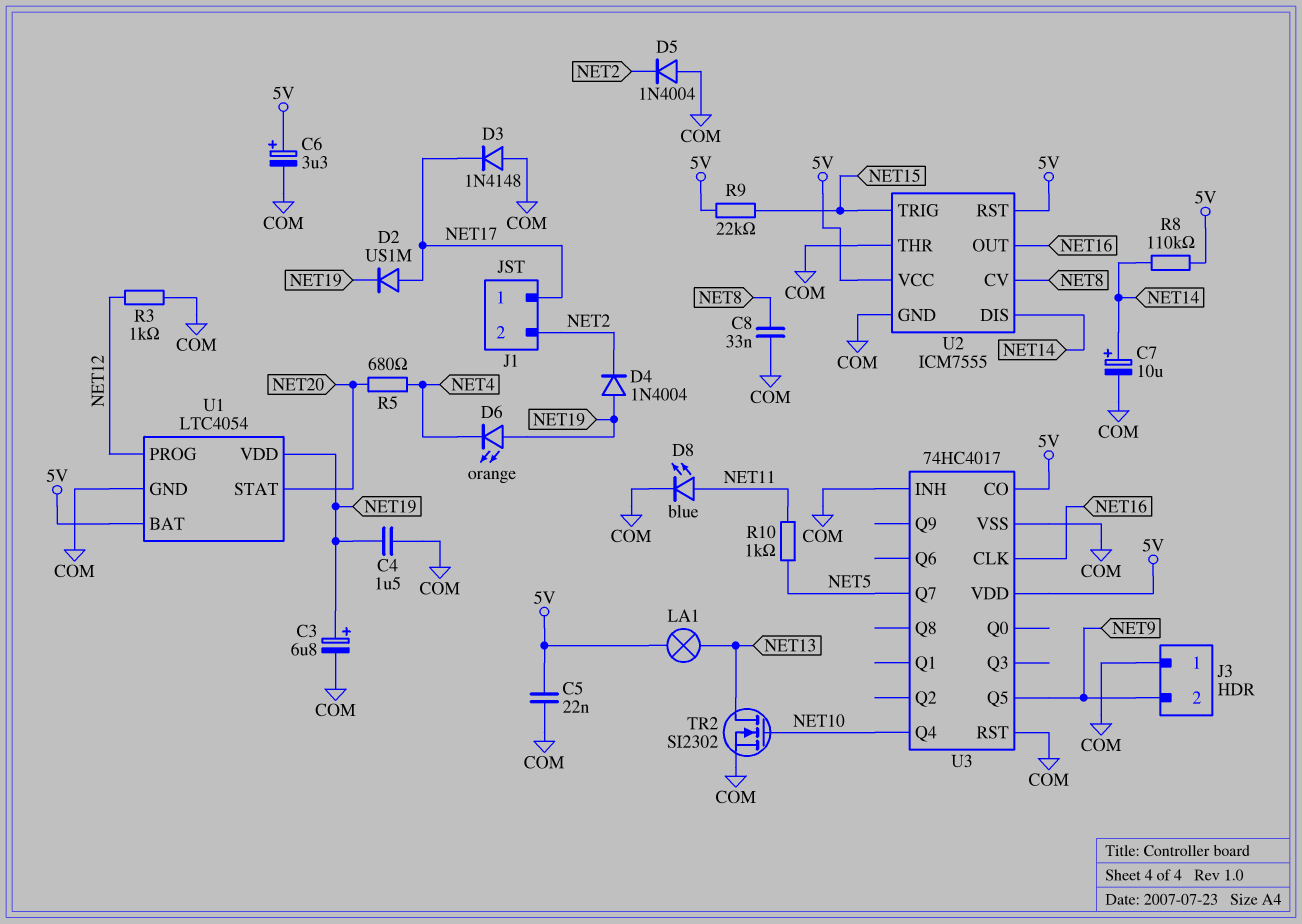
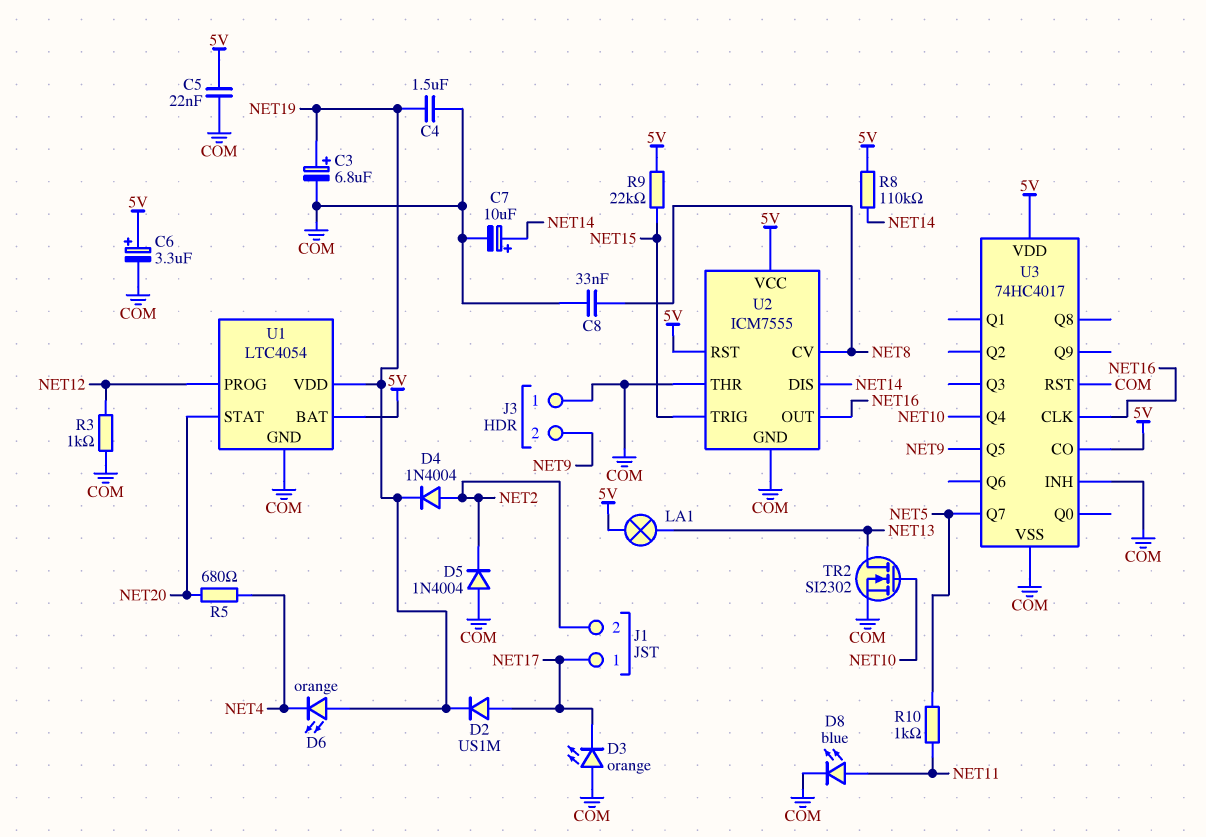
D3: diode 1N4148 (A COM, K NET17) -> LED orange (A COM, K NET17)
D4: diode 1N4004 (A NET19, K NET2) -> diode 1N4004 (A NET2, K NET19)

